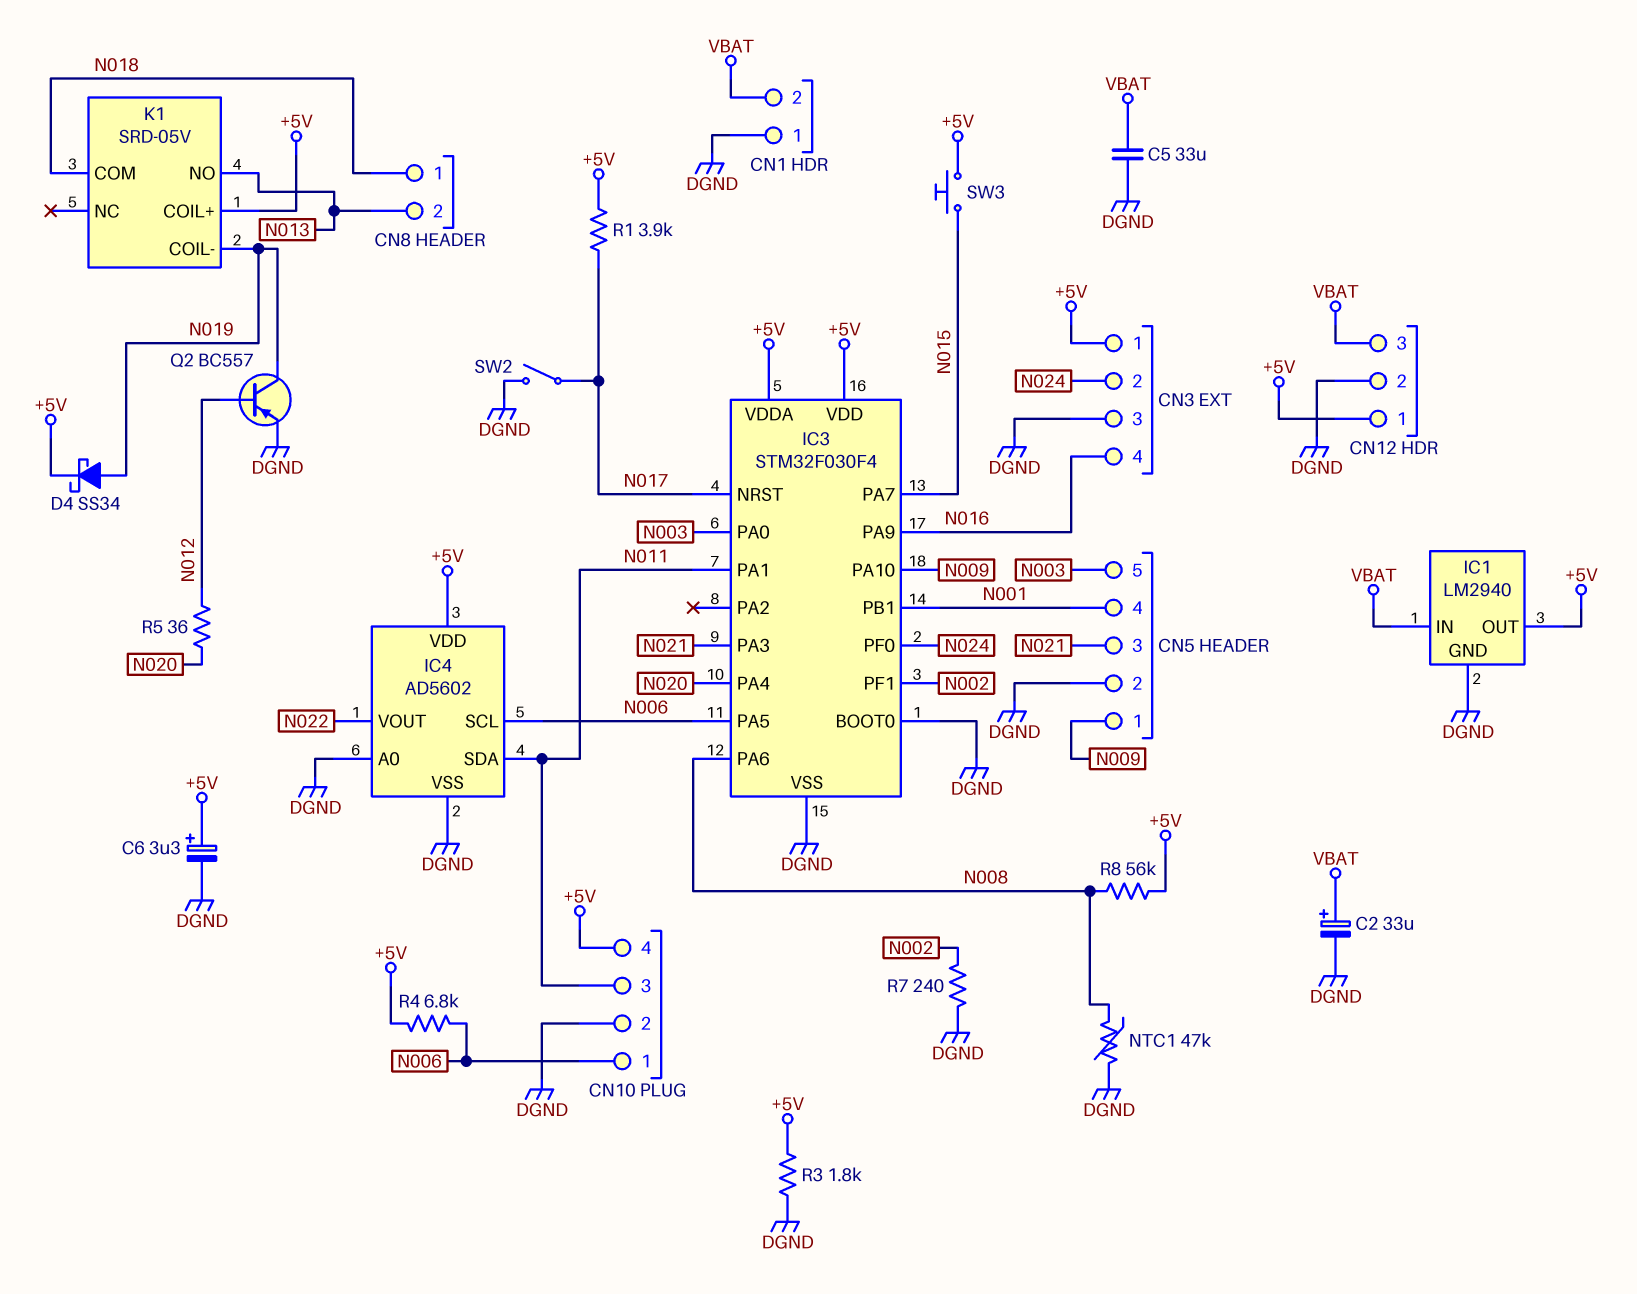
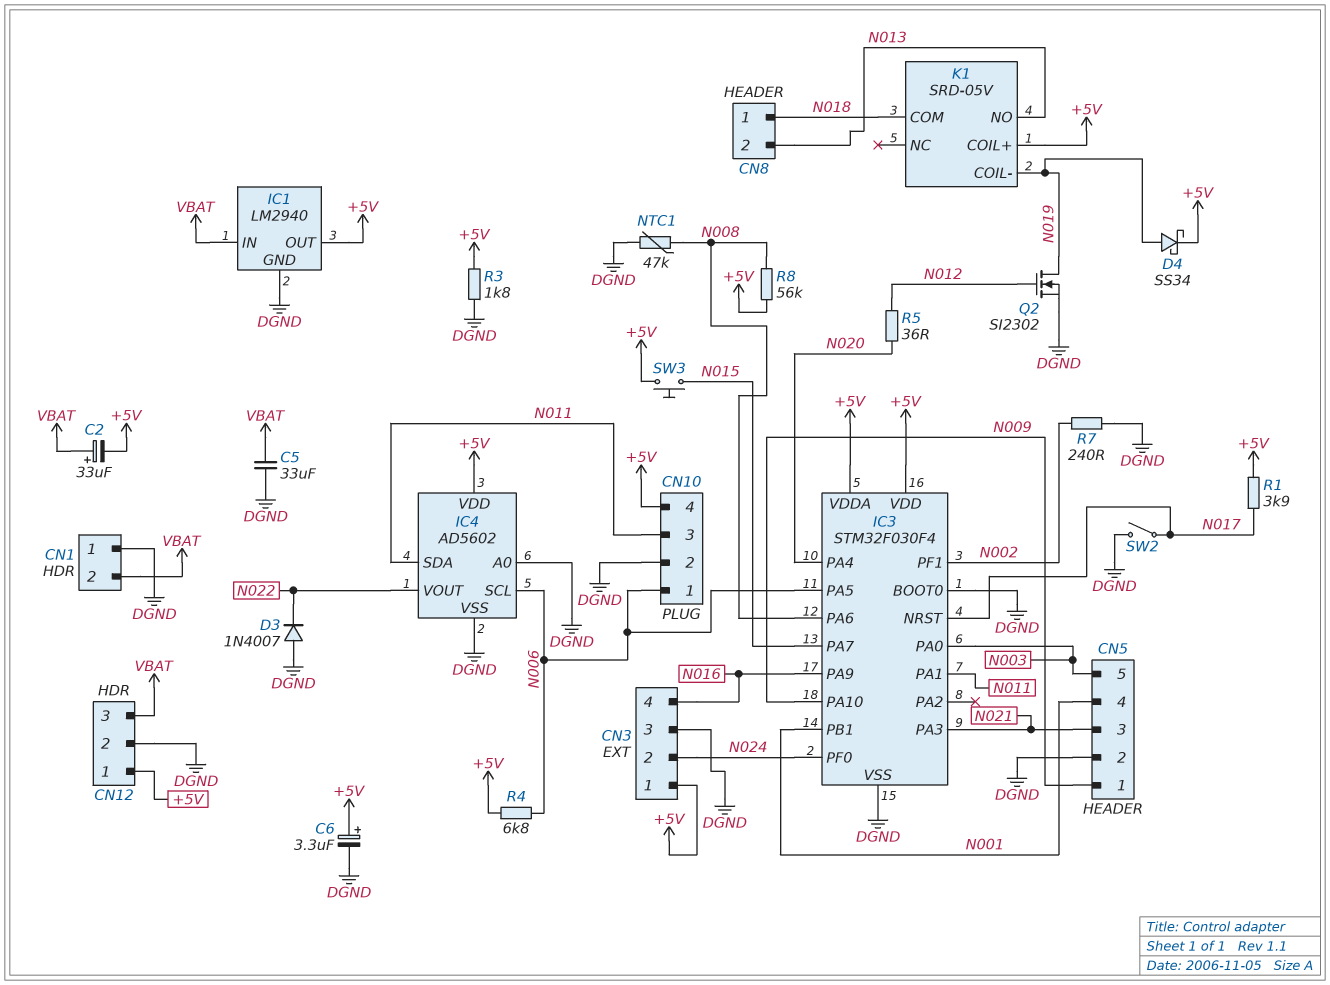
C2: 33uF (plus VBAT, minus DGND) -> 33uF (plus VBAT, minus +5V)
D3: none -> diode 1N4007 (A DGND, K N022)
Q2: PNP BC557 (B N012, C N019, E DGND) -> NMOS SI2302 (G N012, D N019, S DGND)

